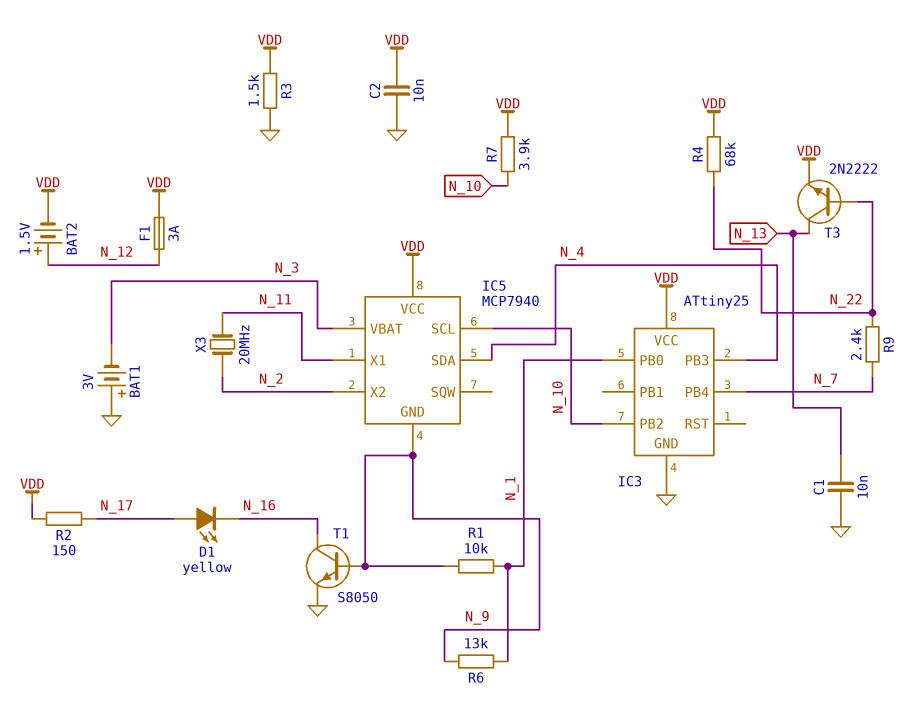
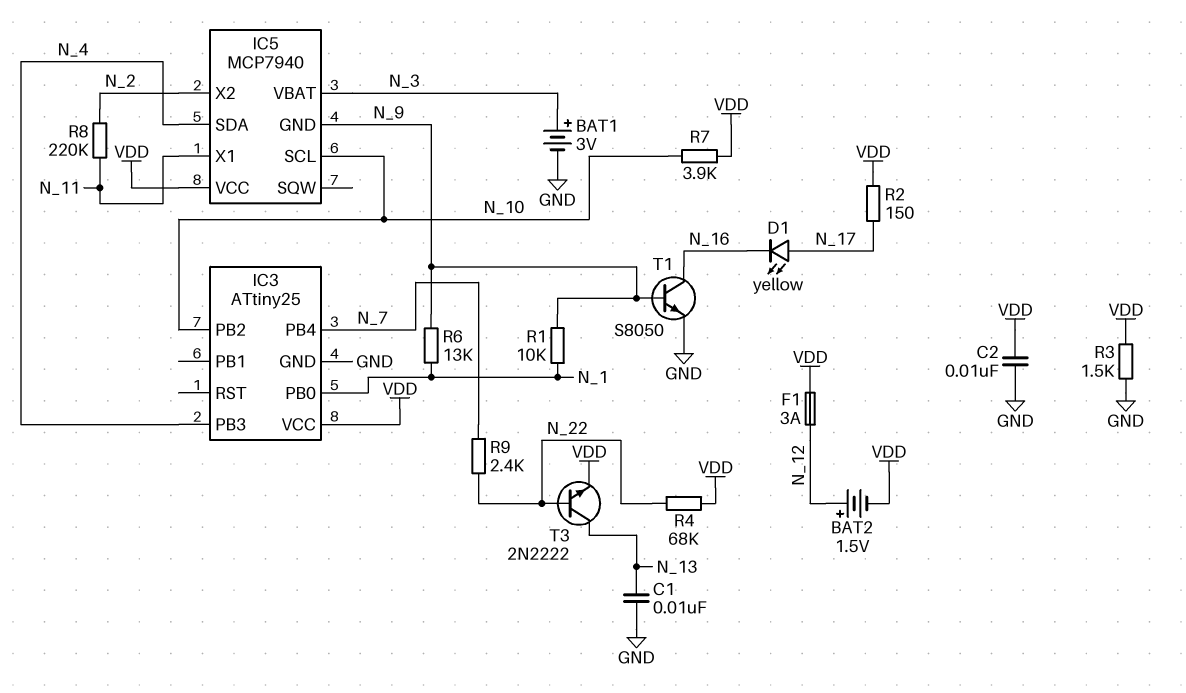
BAT1: 3V (plus GND, minus N_3) -> 3V (plus N_3, minus GND)
R8: none -> 220k (N_2, N_11)
X3: 20MHz (N_2, N_11) -> none

